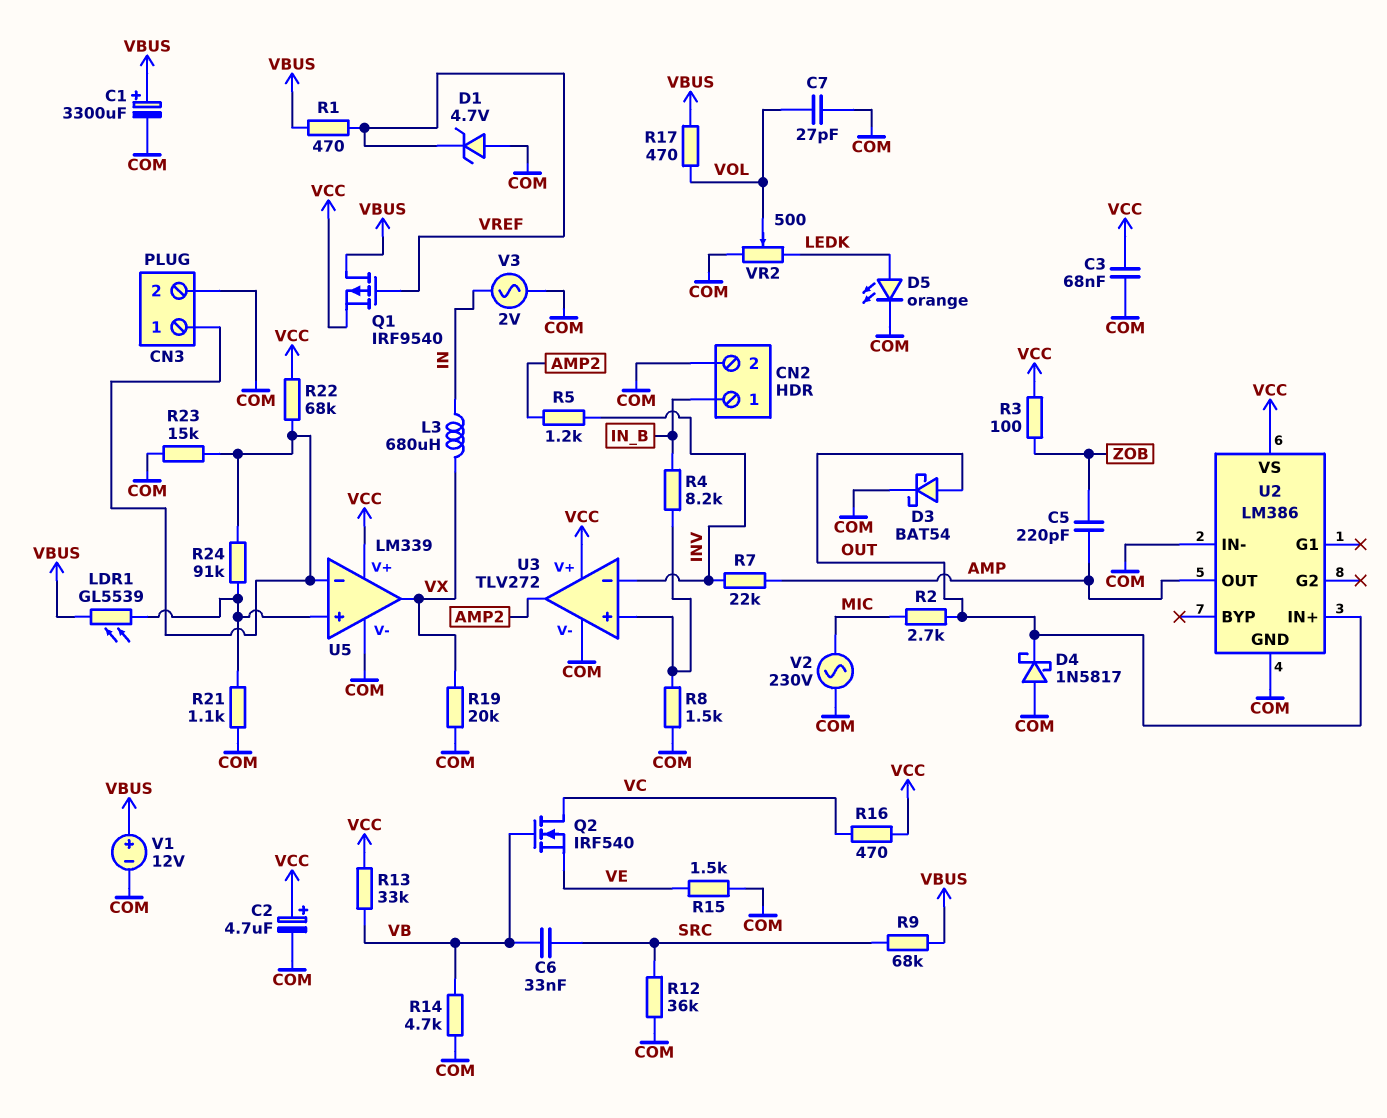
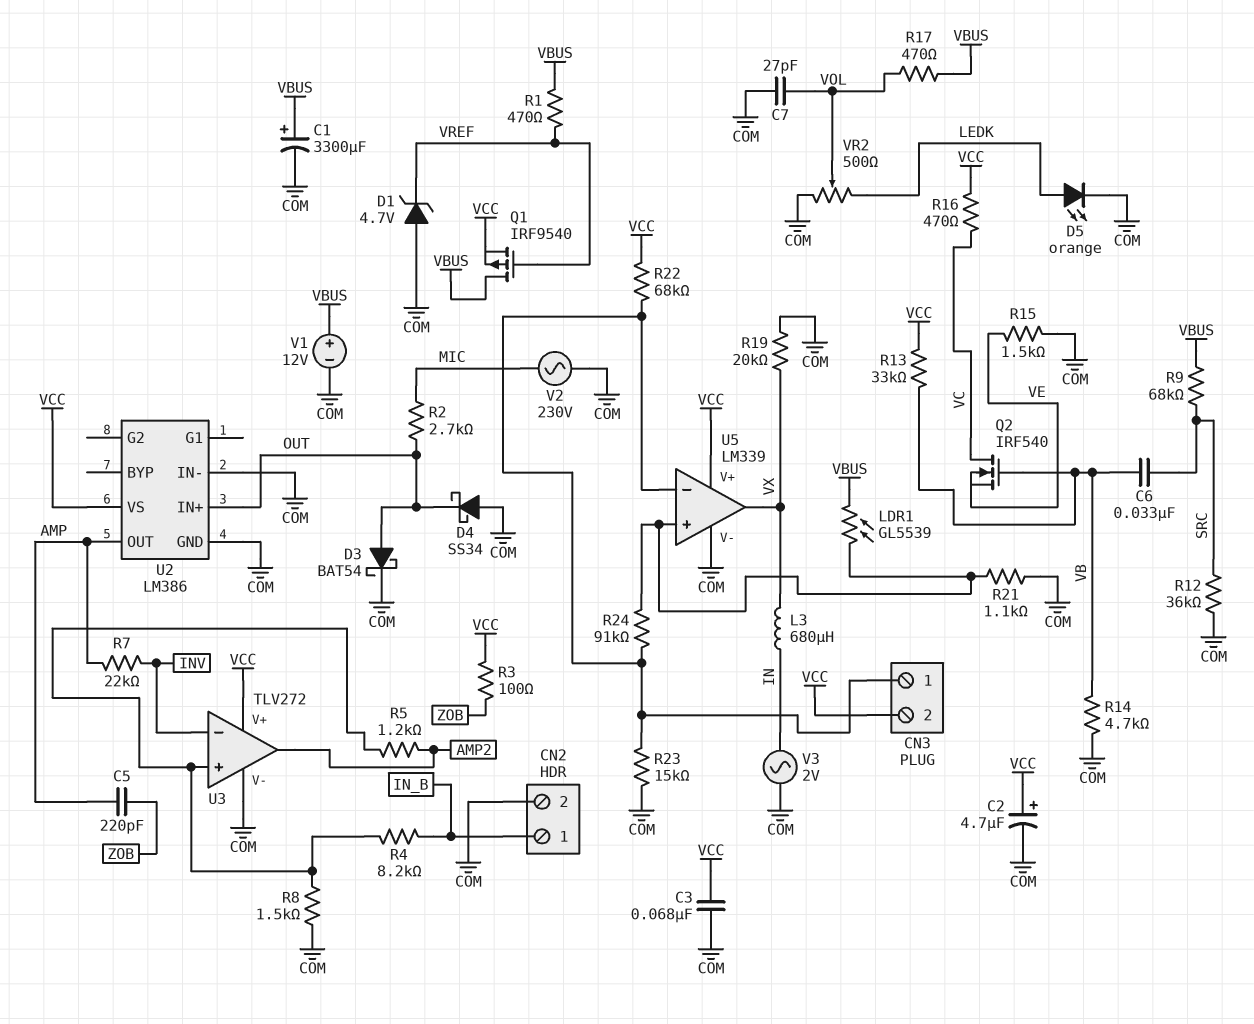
CN3 pin 2: COM -> VCC
D4: schottky 1N5817 (A COM, K OUT) -> schottky SS34 (A COM, K OUT)
R5: 1.2k (AMP2, INV) -> 1.2k (AMP2, U3/in+)

